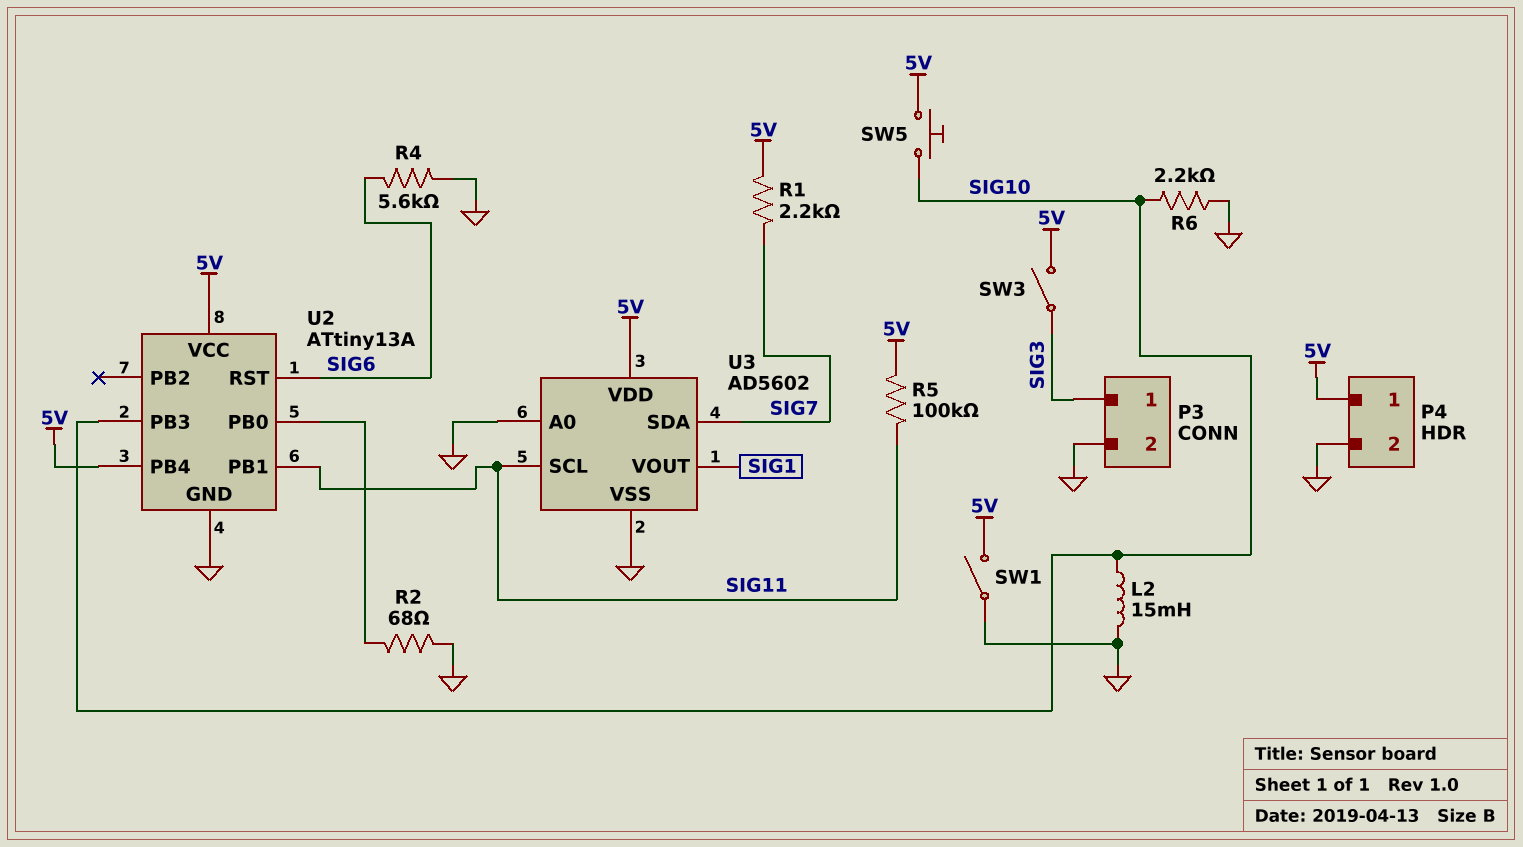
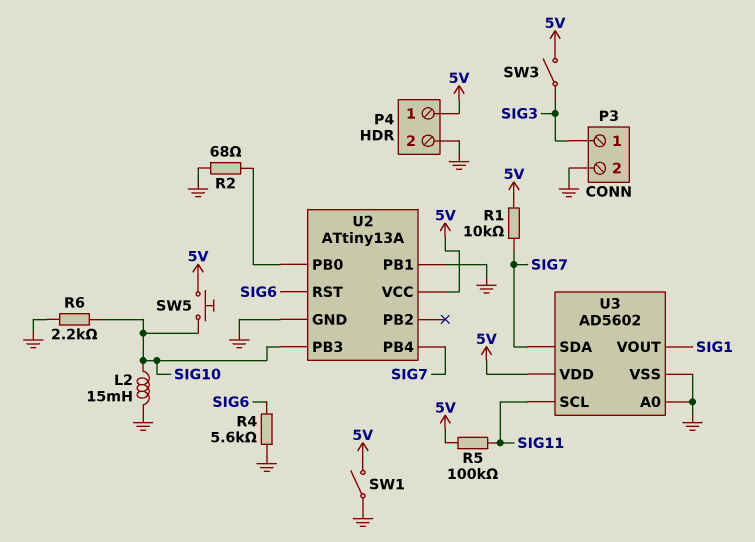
R1: 2.2k (5V, SIG7) -> 10k (5V, SIG7)
U2 pin PB1: SIG11 -> GND
U2 pin PB4: 5V -> SIG7

